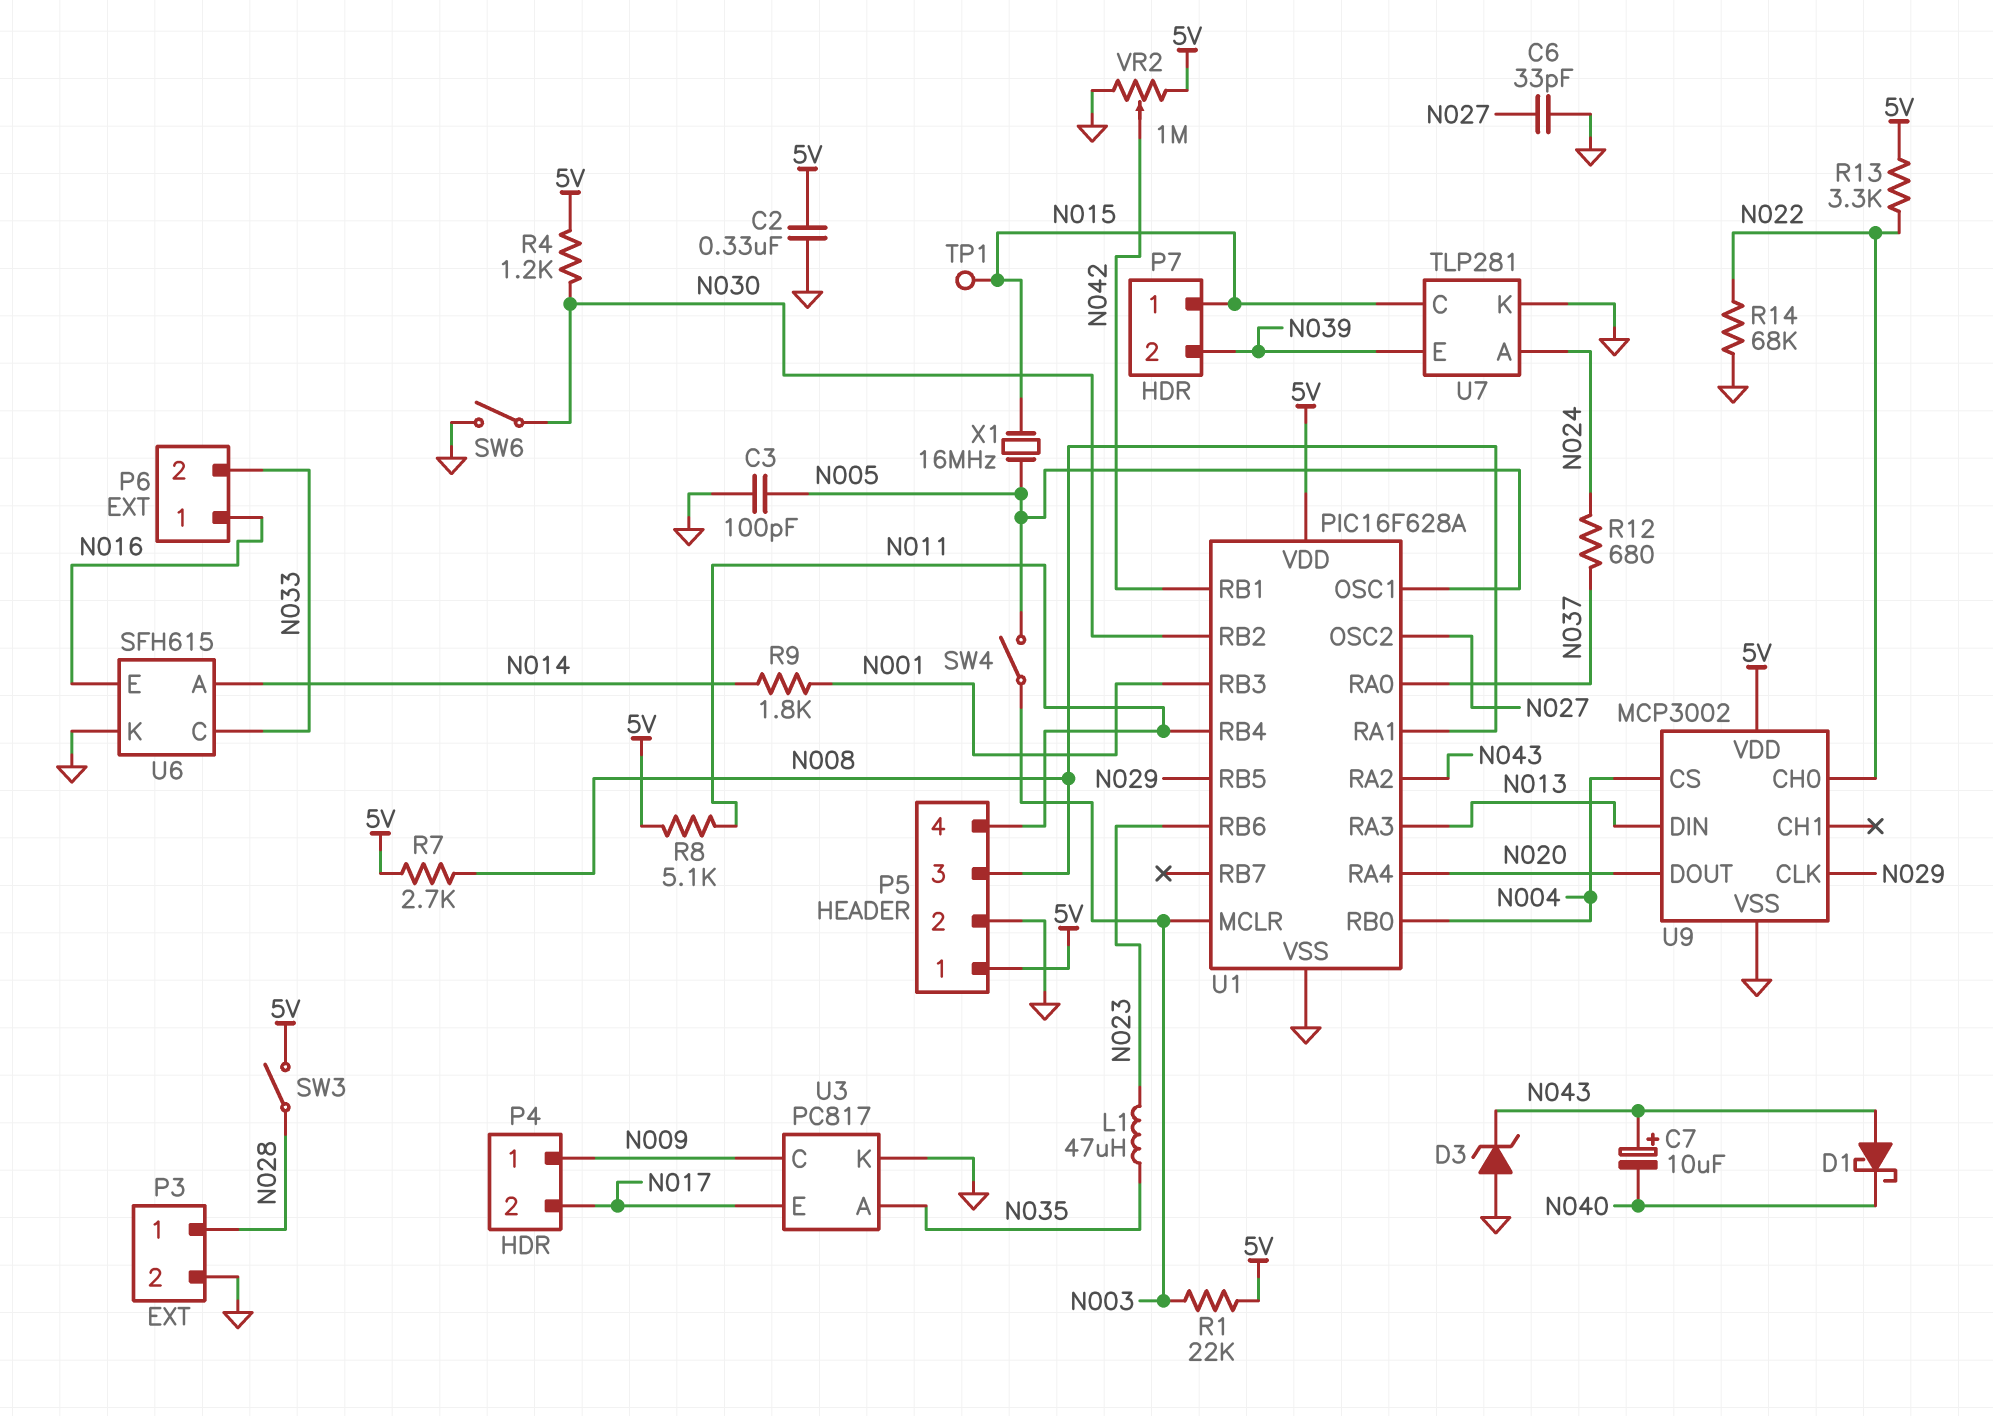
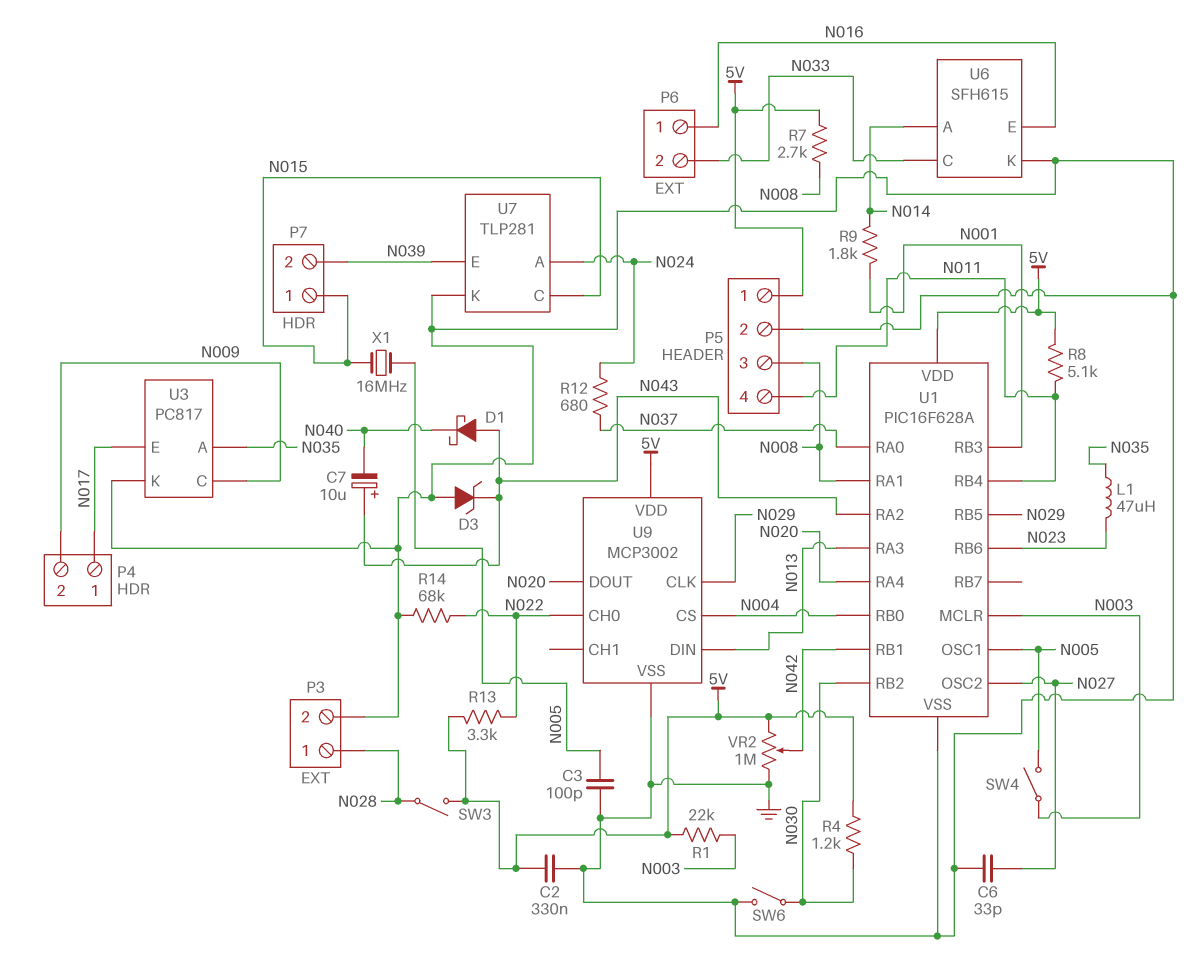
P4 pin 1: N009 -> N017
P4 pin 2: N017 -> N009
TP1: test point (N015) -> none

